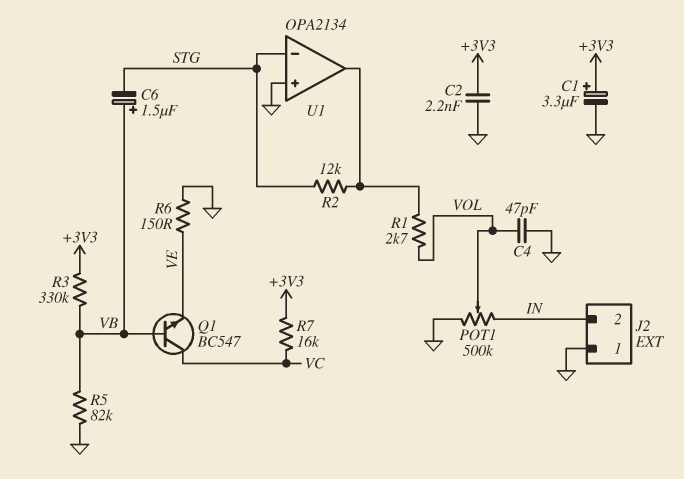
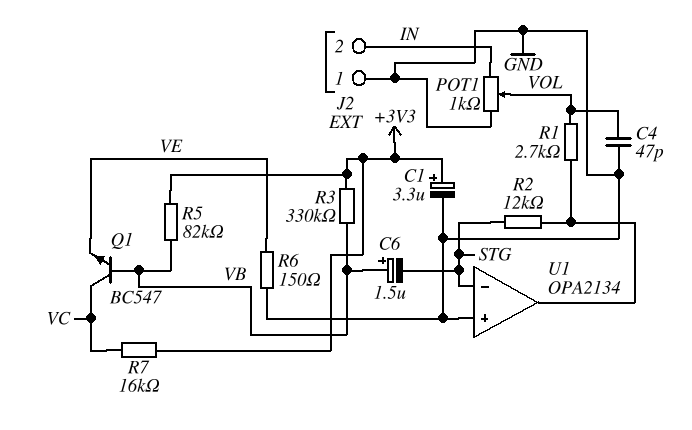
C2: 2.2nF (+3V3, GND) -> none
POT1: 500k (GND, IN, wiper VOL) -> 1k (GND, IN, wiper VOL)
R5: 82k (GND, VB) -> 82k (+3V3, VB)

